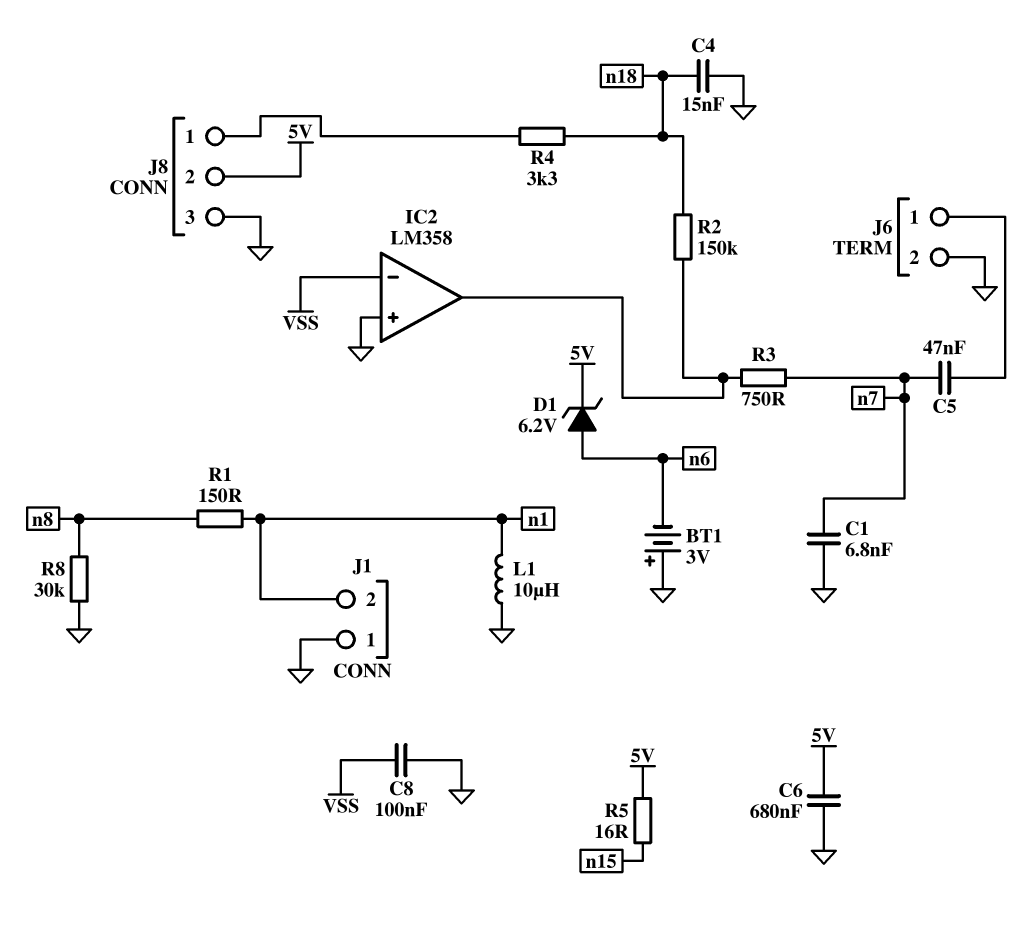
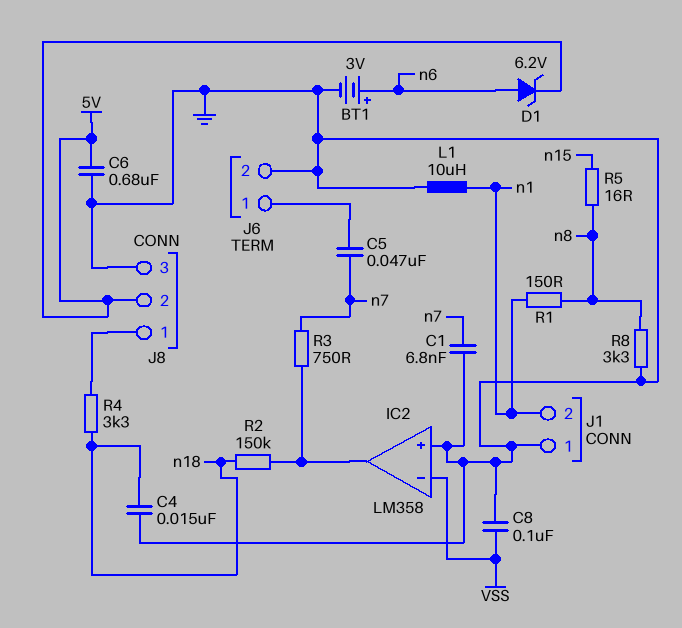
BT1: 3V (plus GND, minus n6) -> 3V (plus n6, minus GND)
R5: 16 (5V, n15) -> 16 (n8, n15)
R8: 30k (GND, n8) -> 3.3k (GND, n8)

